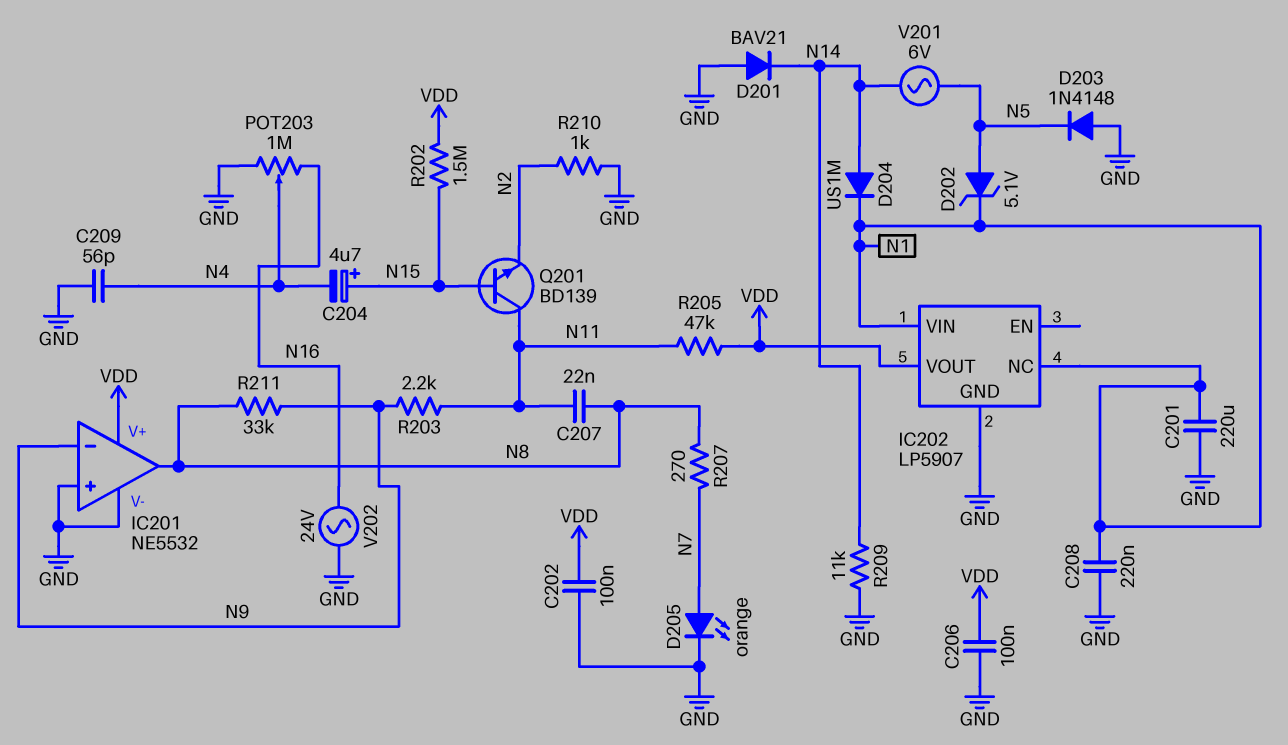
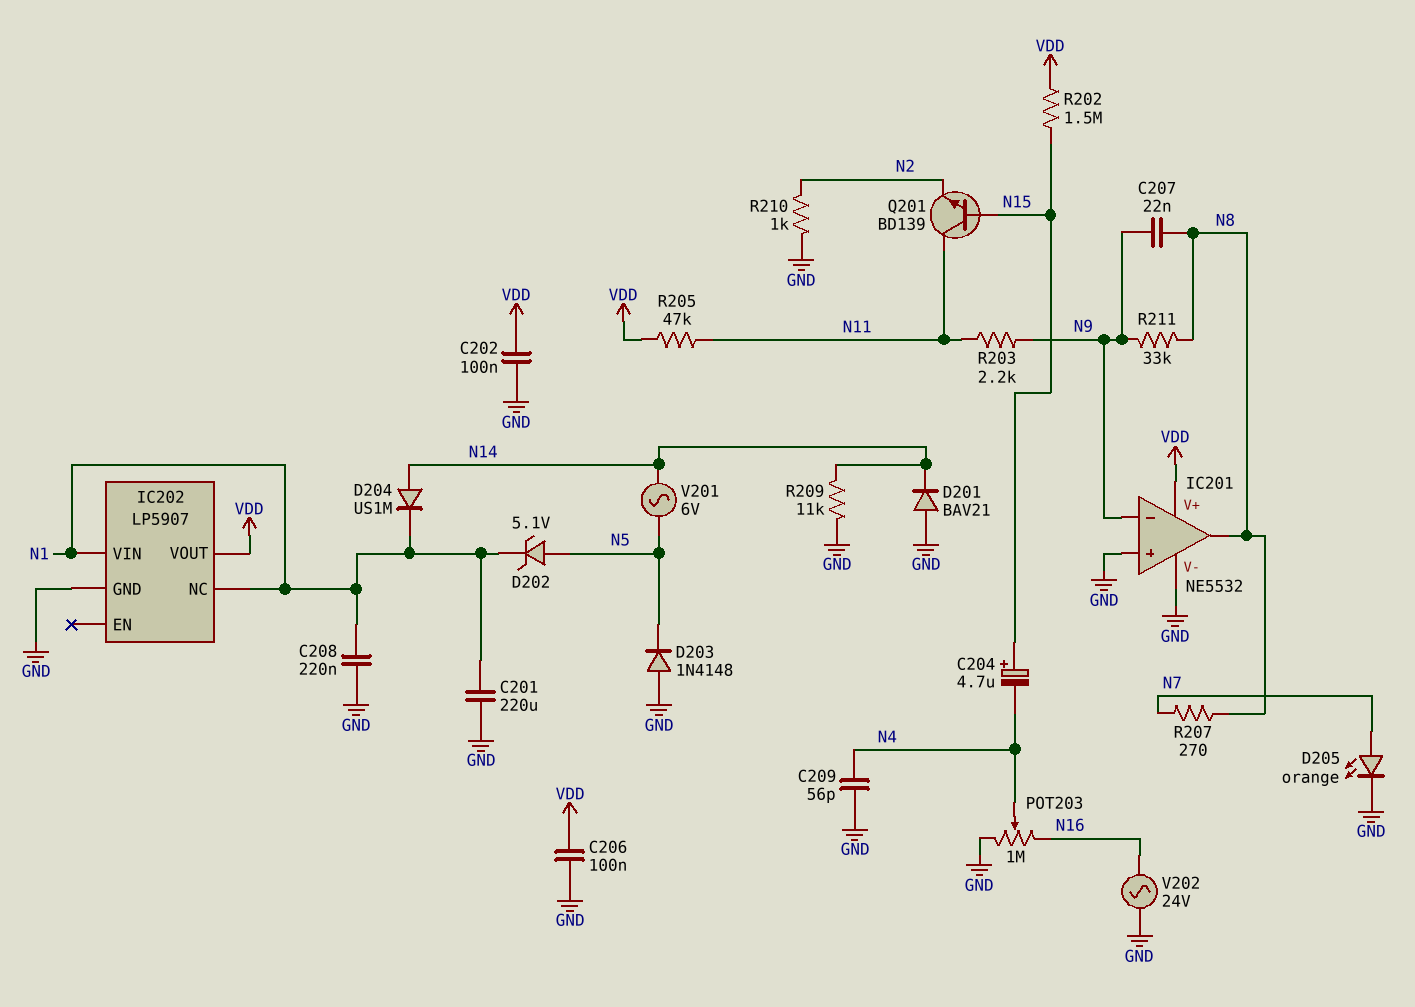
C207: 22nF (N8, N11) -> 22nF (N8, N9)

